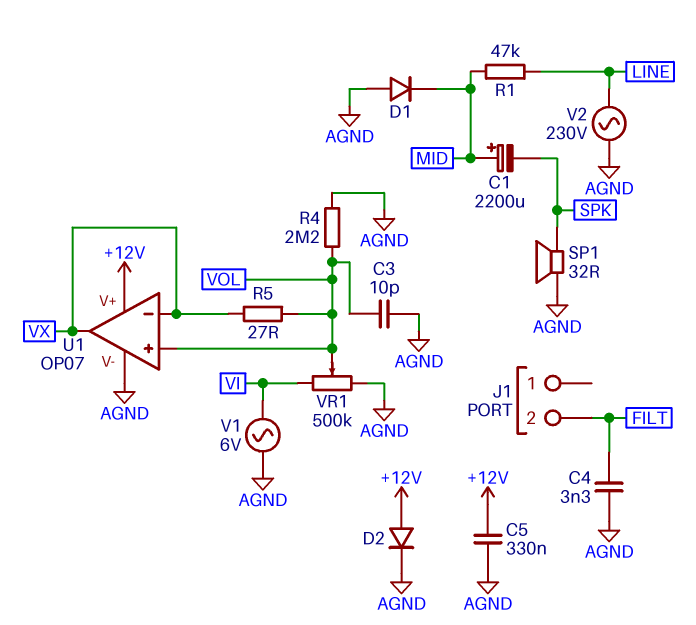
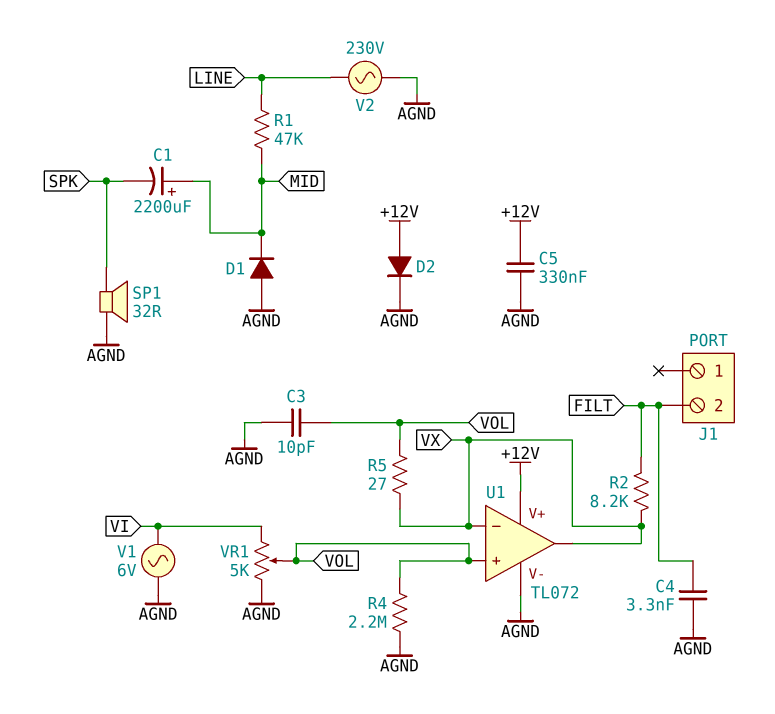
R2: none -> 8.2k (FILT, VX)
U1: OP07 -> TL072
VR1: 500k (AGND, VI, wiper VOL) -> 5k (AGND, VI, wiper VOL)

